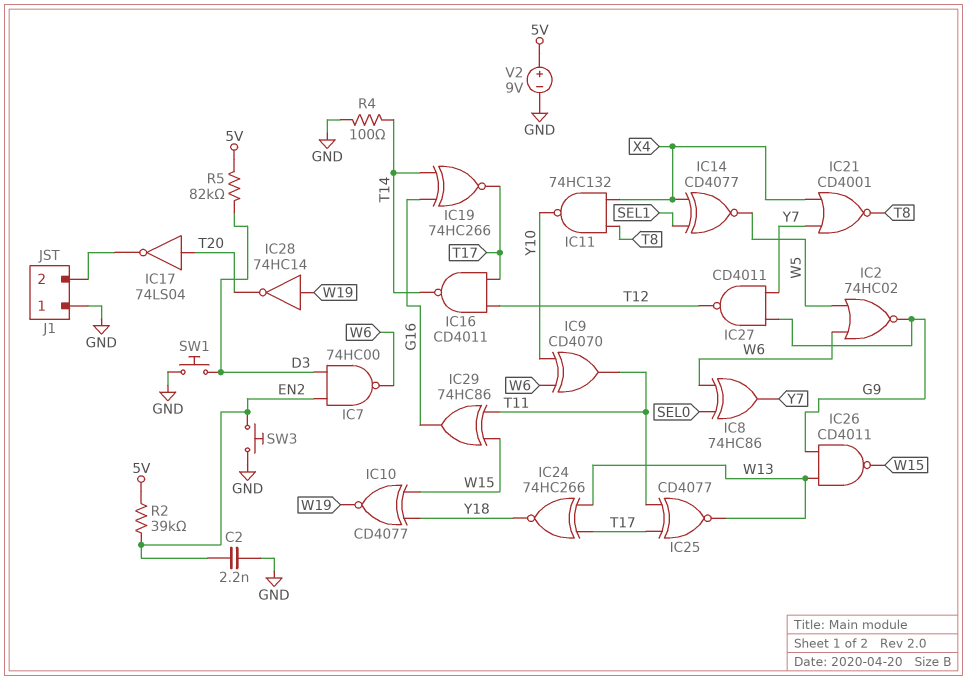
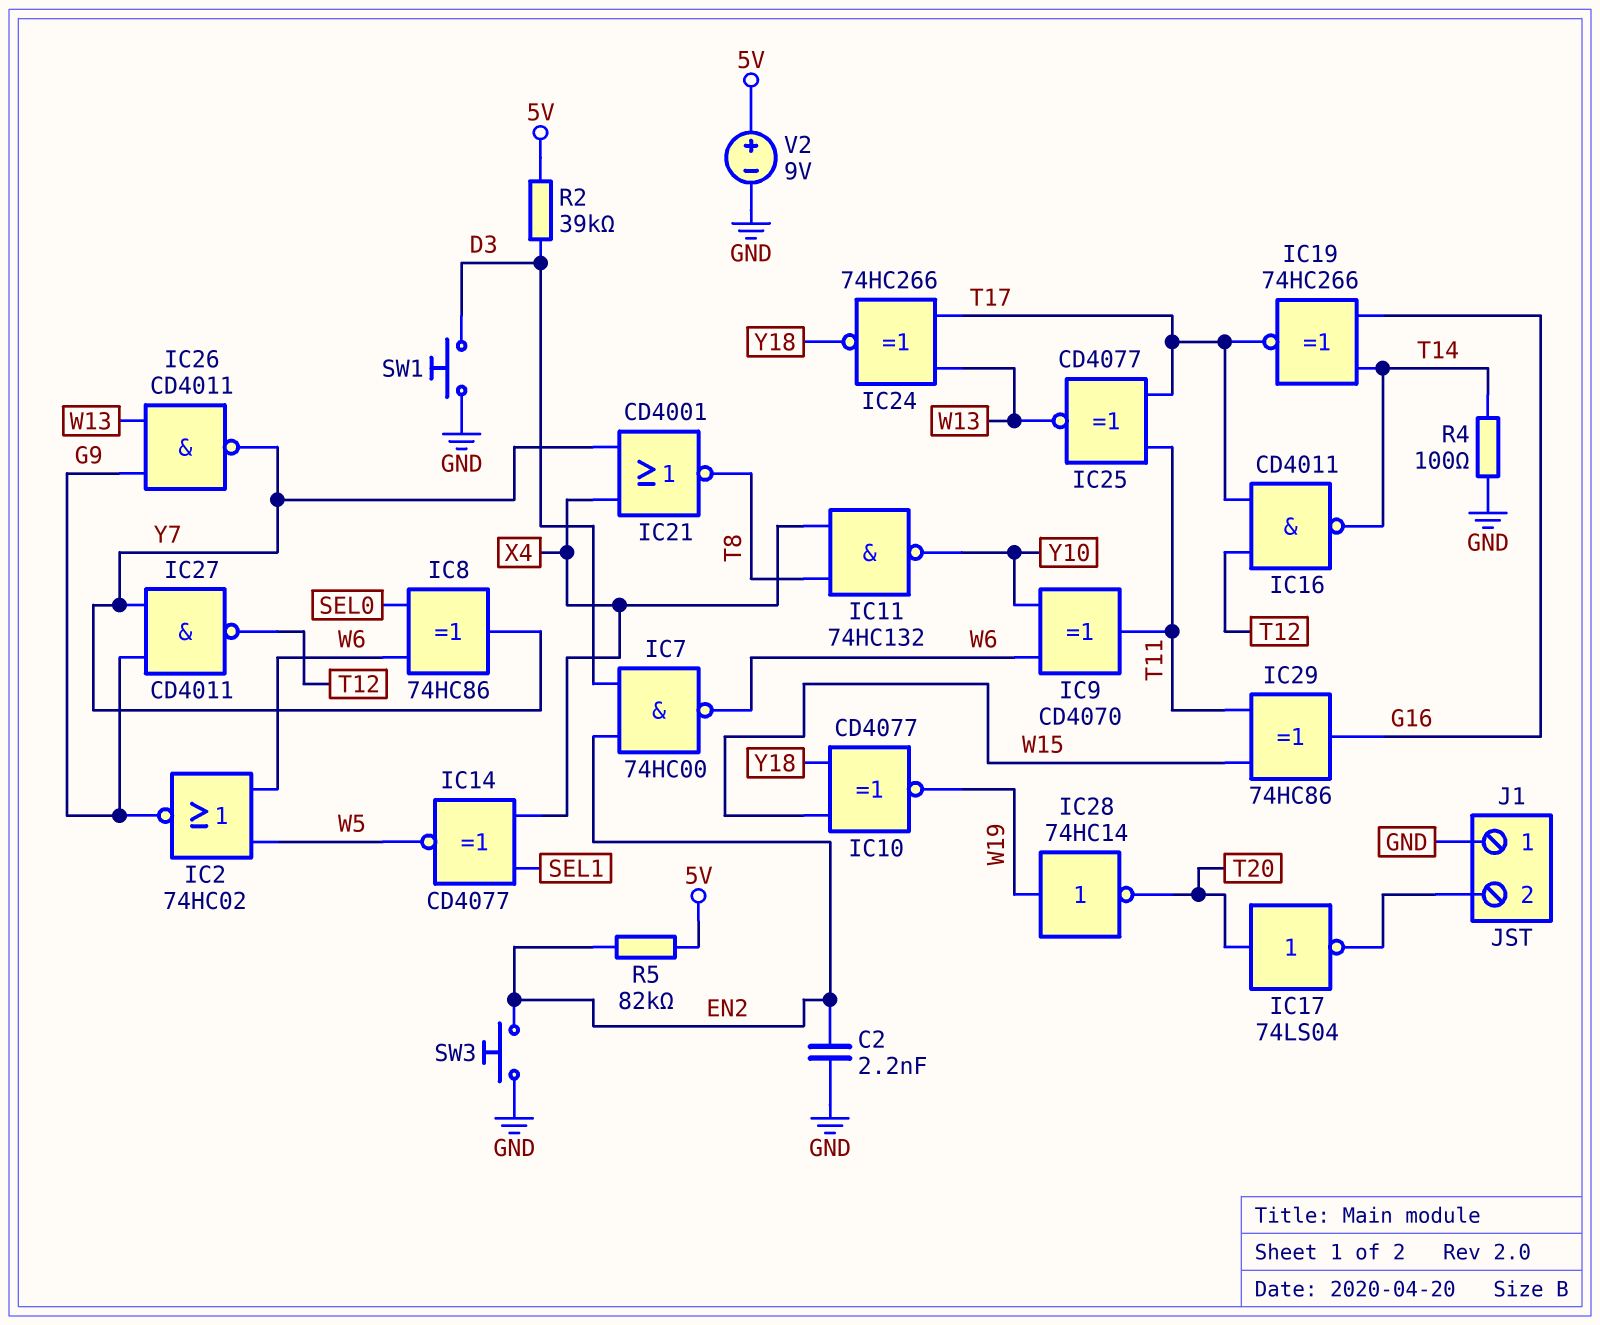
IC26: NAND CD4011 (in G9, in W13, out W15) -> NAND CD4011 (in G9, in W13, out Y7)
R2: 39k (5V, EN2) -> 39k (5V, D3)
R5: 82k (5V, D3) -> 82k (5V, EN2)

